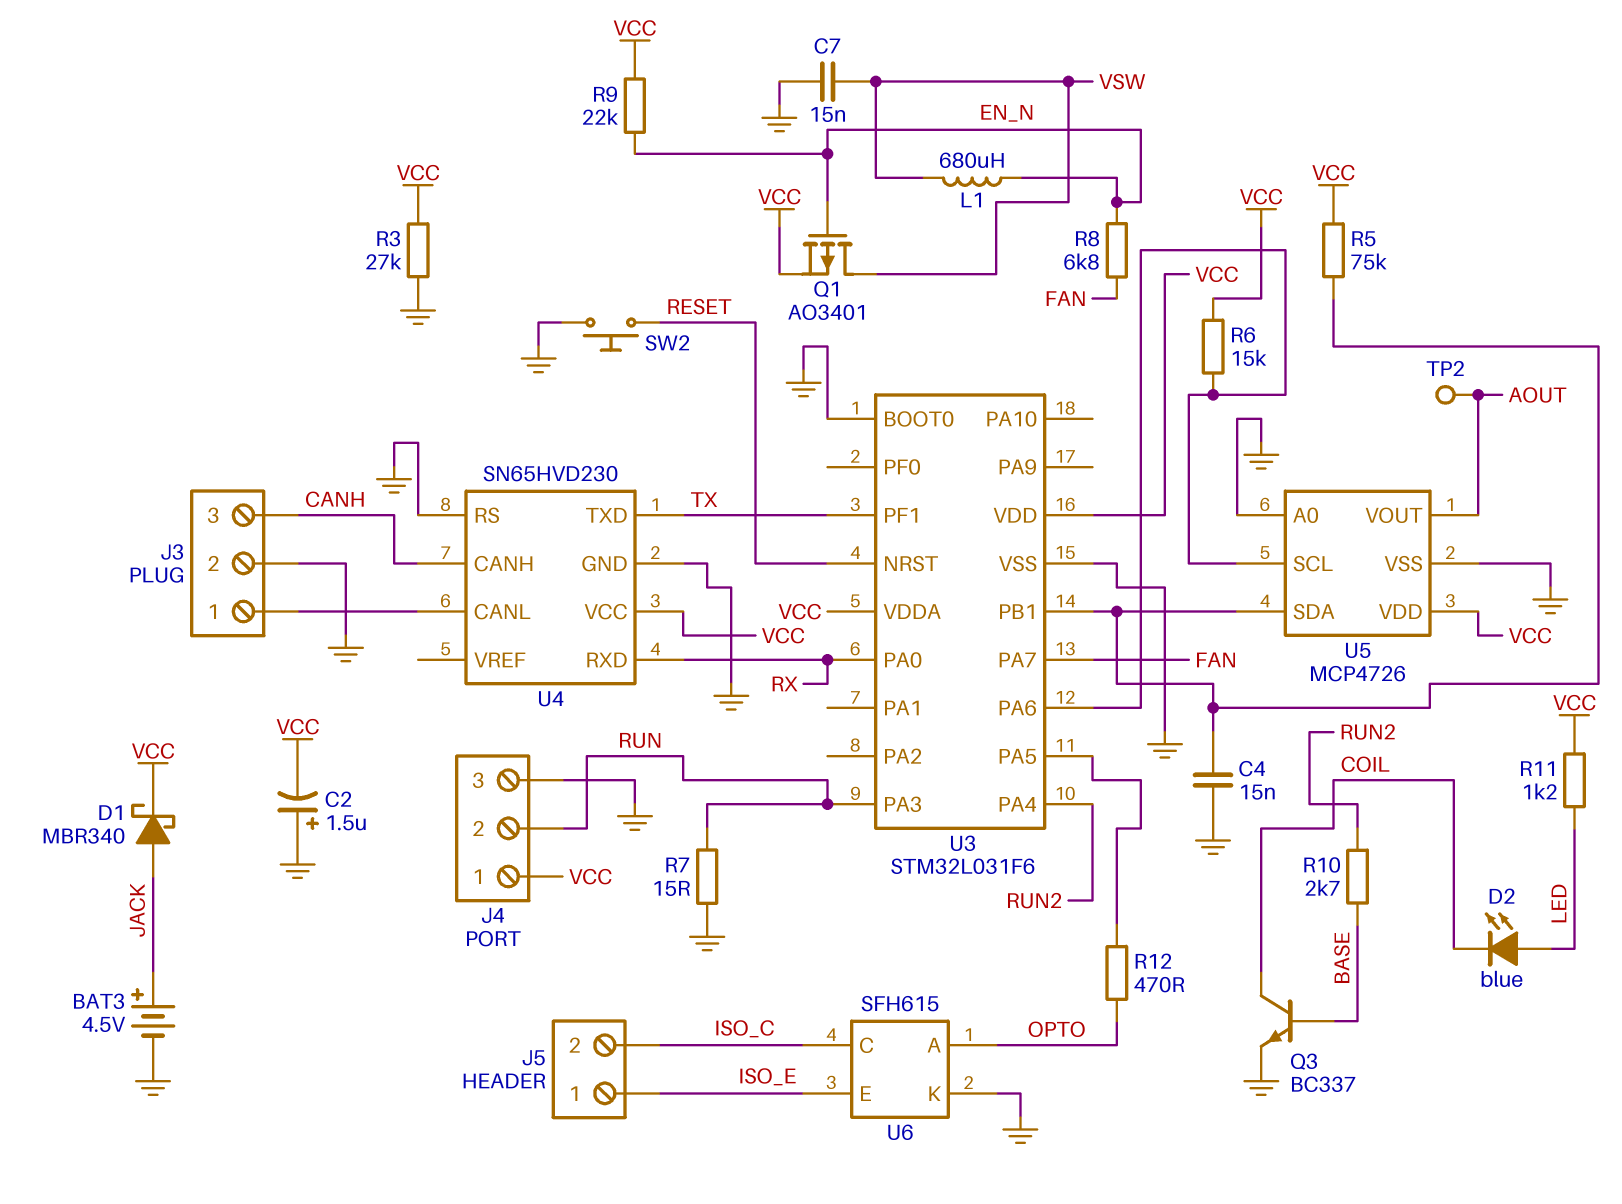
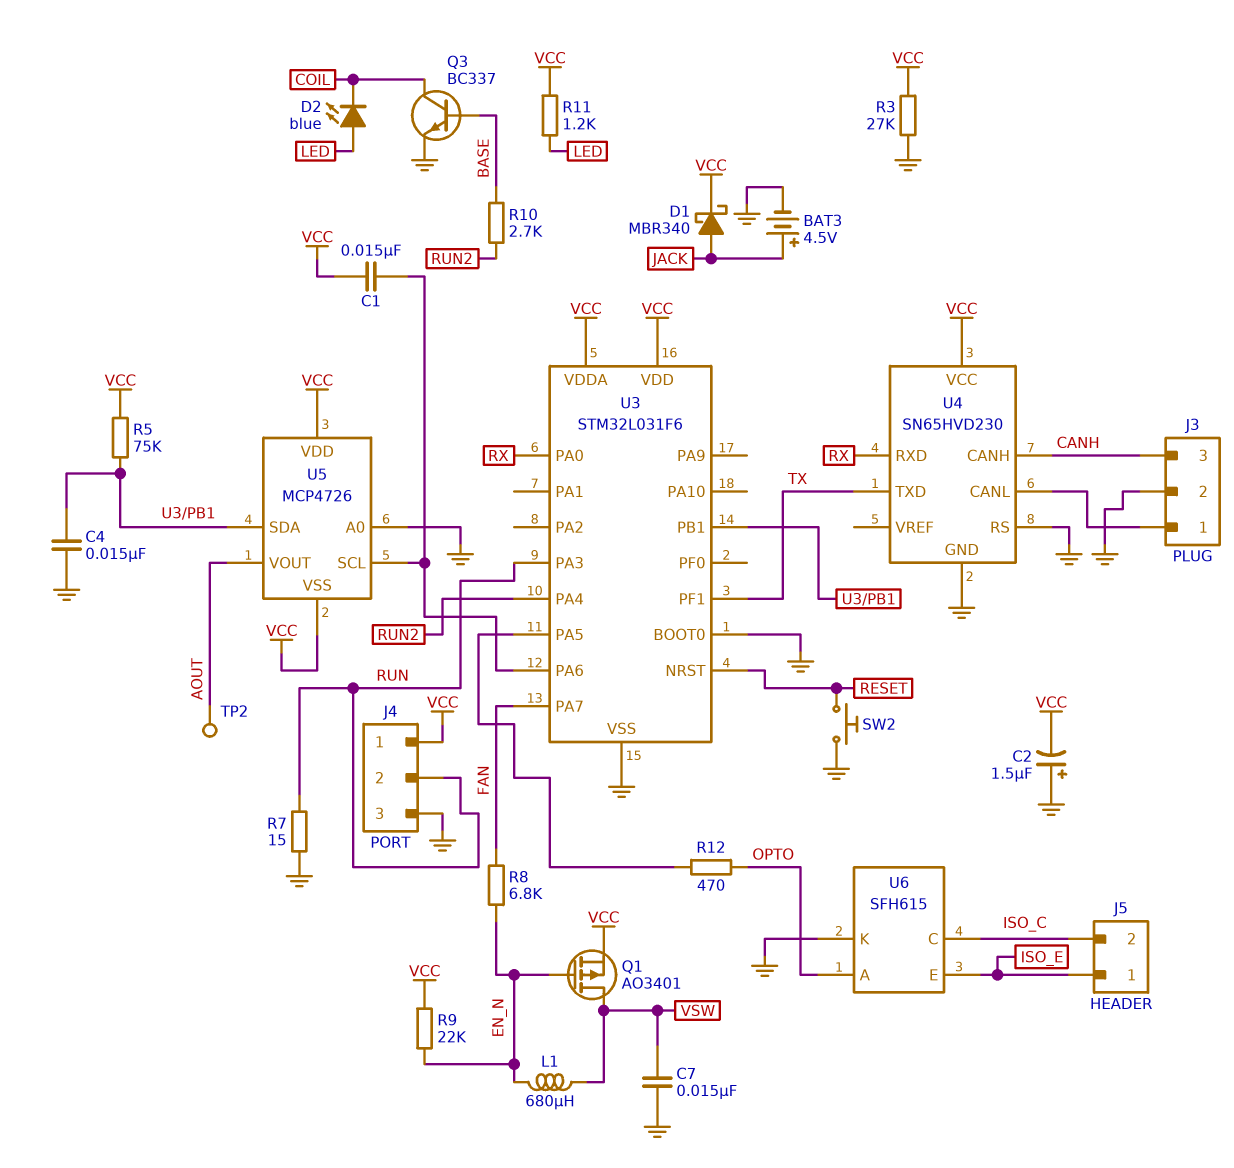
C1: none -> 15nF (U3/PA6, VCC)
R6: 15k (U3/PA6, VCC) -> none
U5 pin VSS: GND -> VCC

